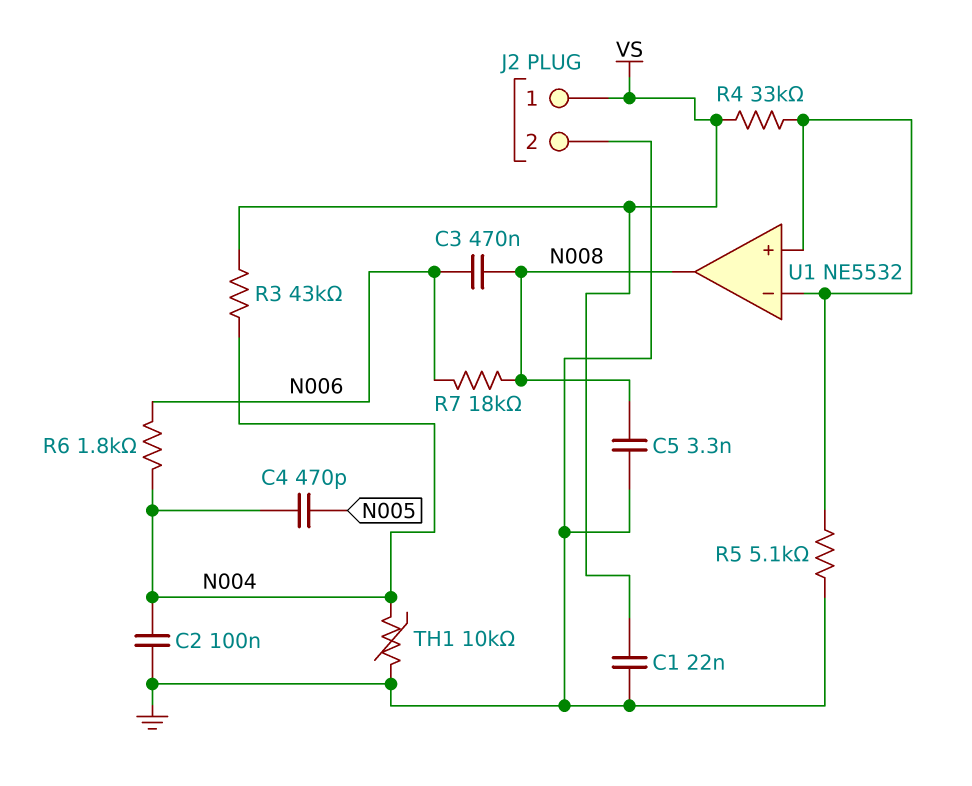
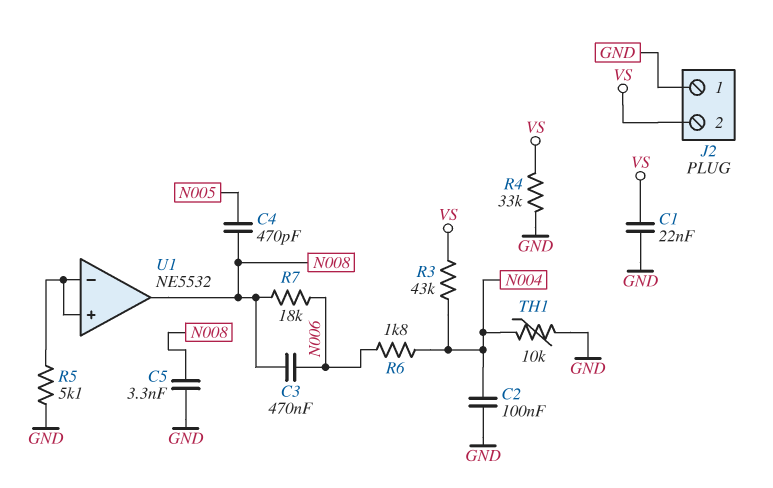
C4: 470pF (N004, N005) -> 470pF (N005, N008)
J2 pin 1: VS -> GND
J2 pin 2: GND -> VS
R4: 33k (U1/in+, VS) -> 33k (GND, VS)

